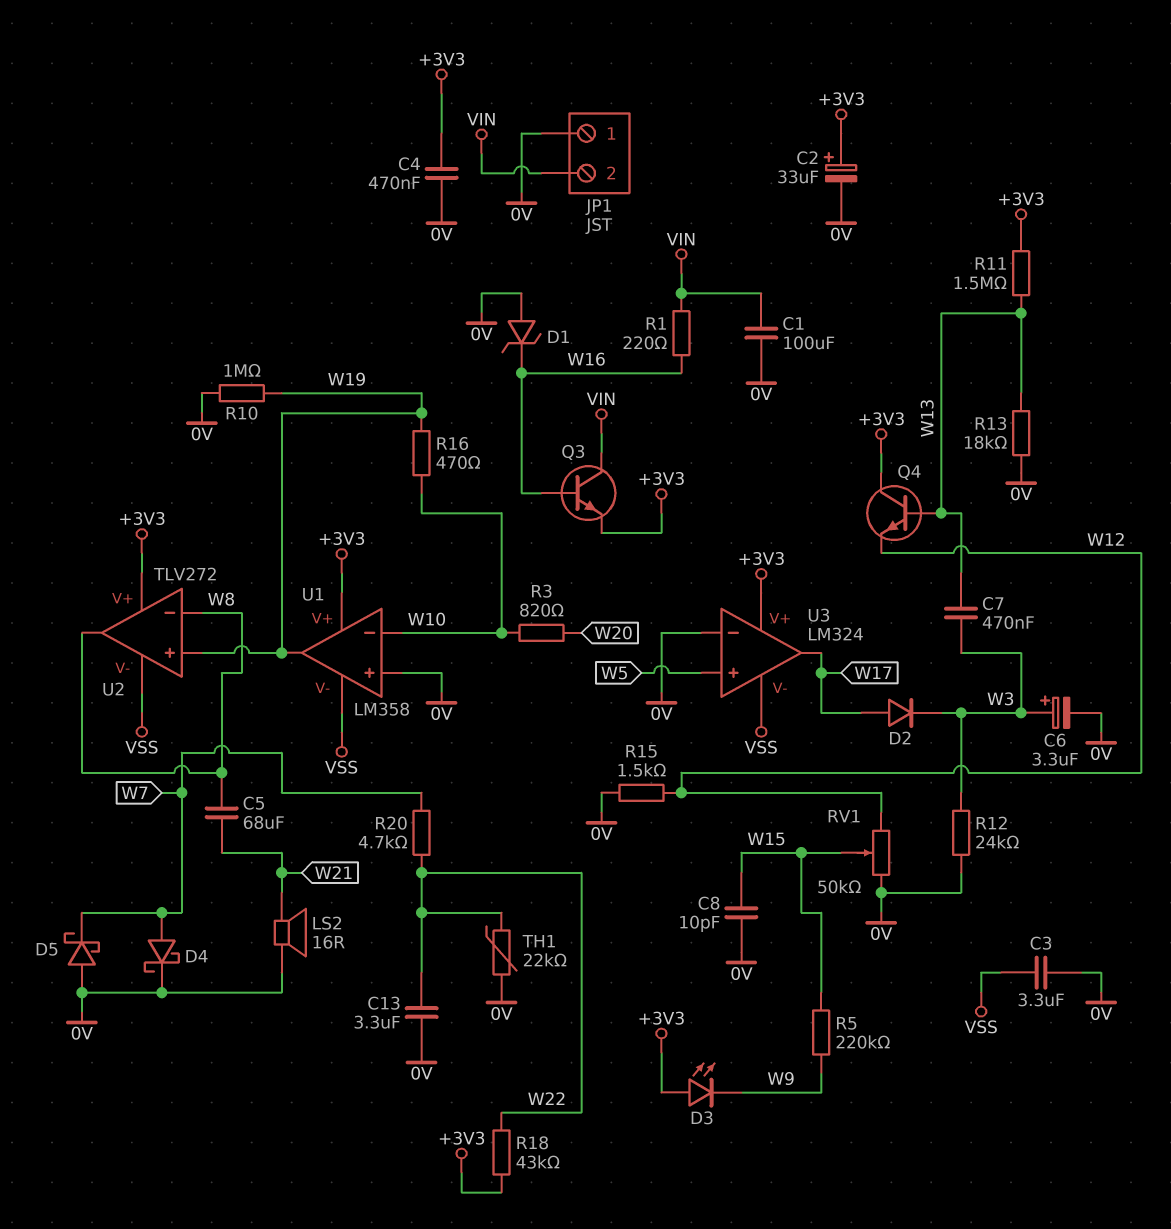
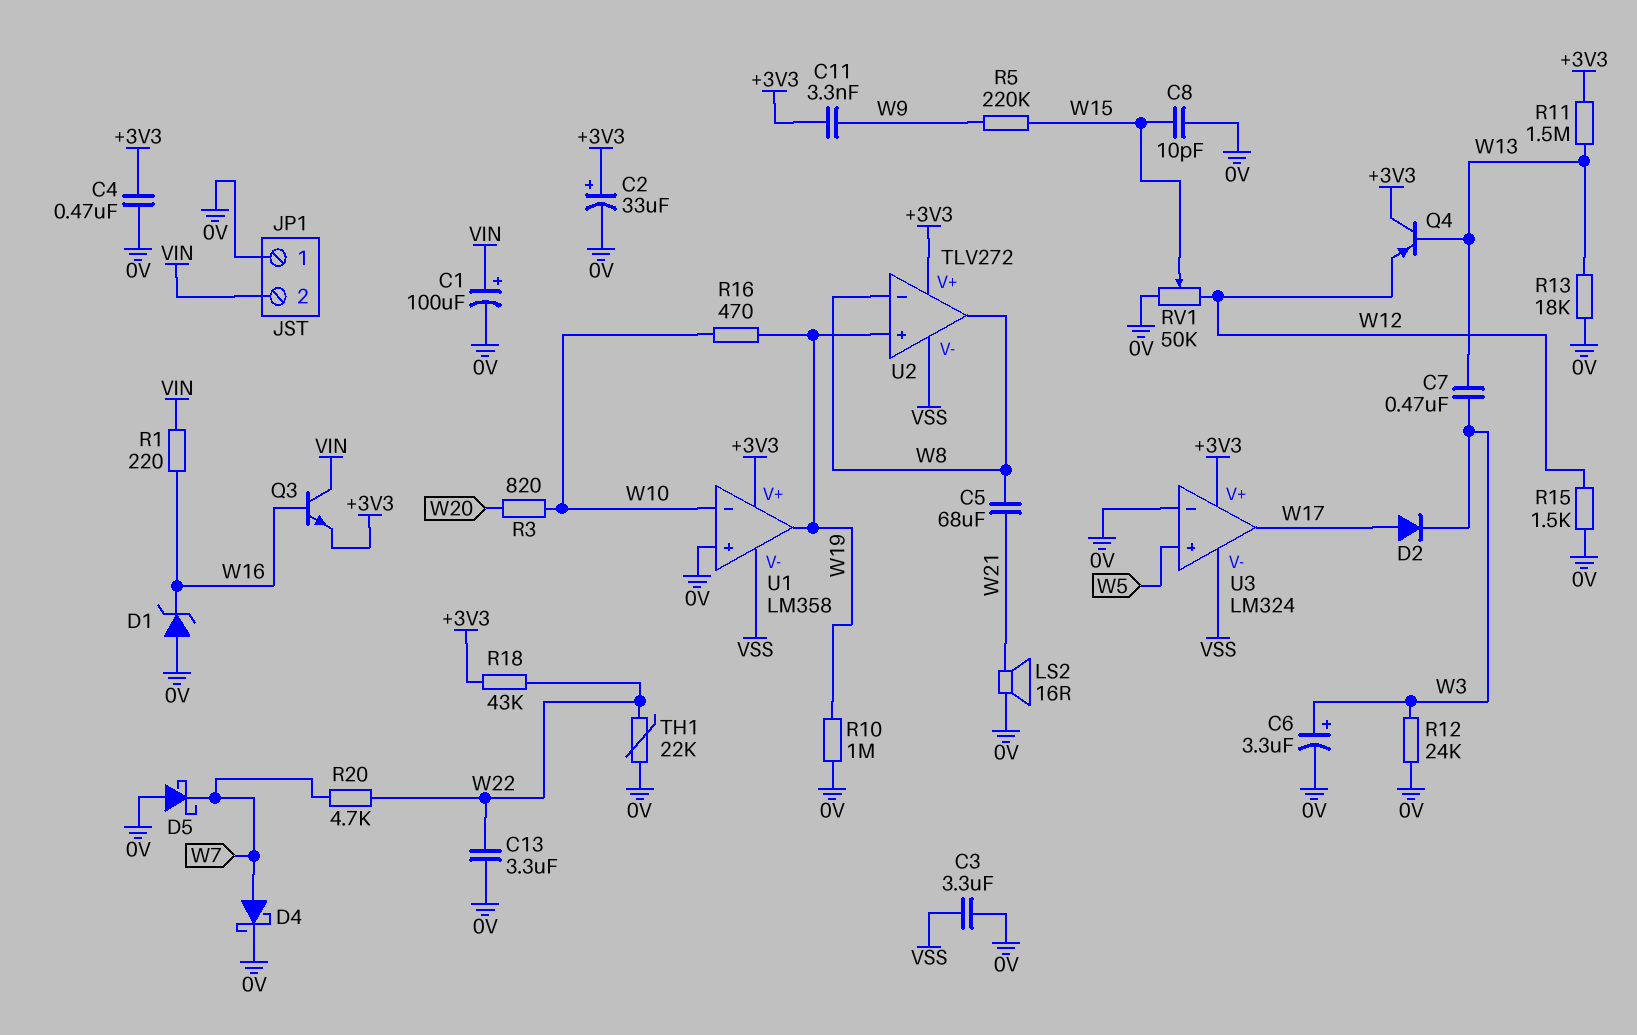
C1: 100uF (0V, VIN) -> 100uF (plus VIN, minus 0V)
C11: none -> 3.3nF (+3V3, W9)
D3: LED (A +3V3, K W9) -> none
Q4: NPN (B W13, C +3V3, E W12) -> PNP (B W13, C +3V3, E W12)

